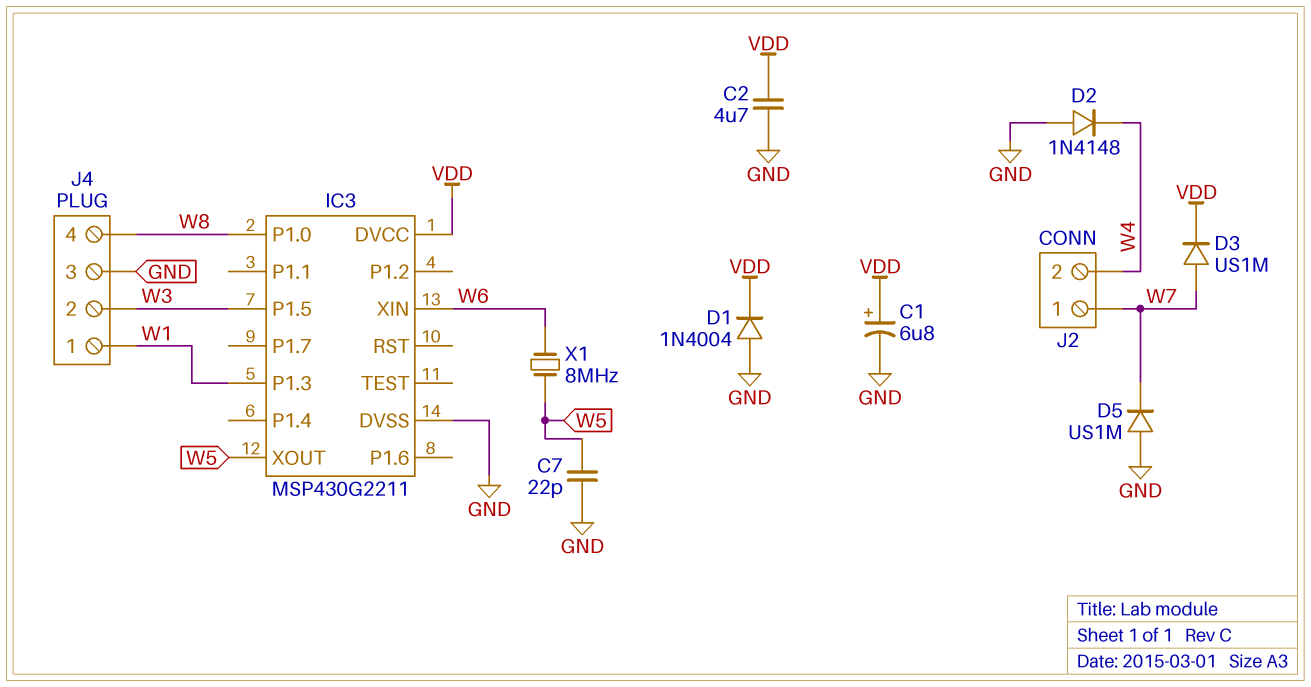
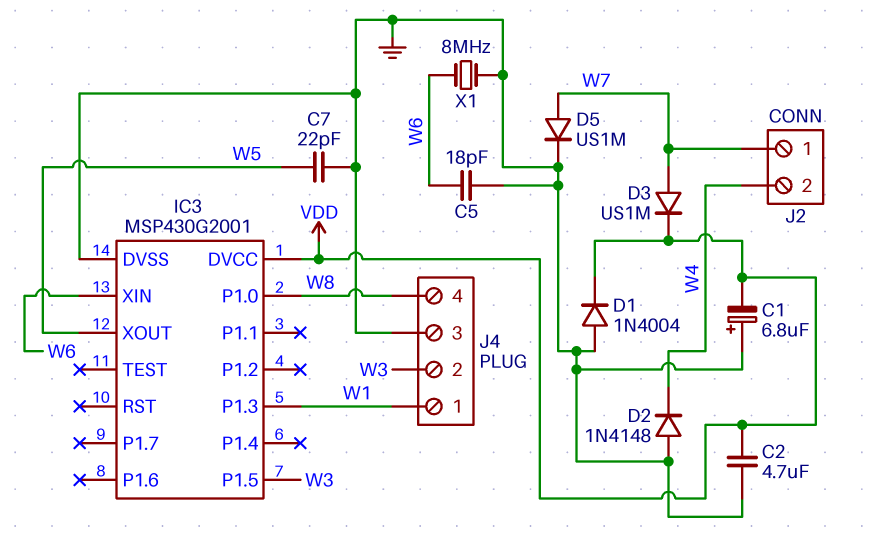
C1: 6.8uF (plus VDD, minus GND) -> 6.8uF (plus GND, minus VDD)
C5: none -> 18pF (GND, W6)
D5: diode US1M (A GND, K W7) -> diode US1M (A W7, K GND)
IC3: MSP430G2211 -> MSP430G2001
X1: 8MHz (W5, W6) -> 8MHz (GND, W6)

